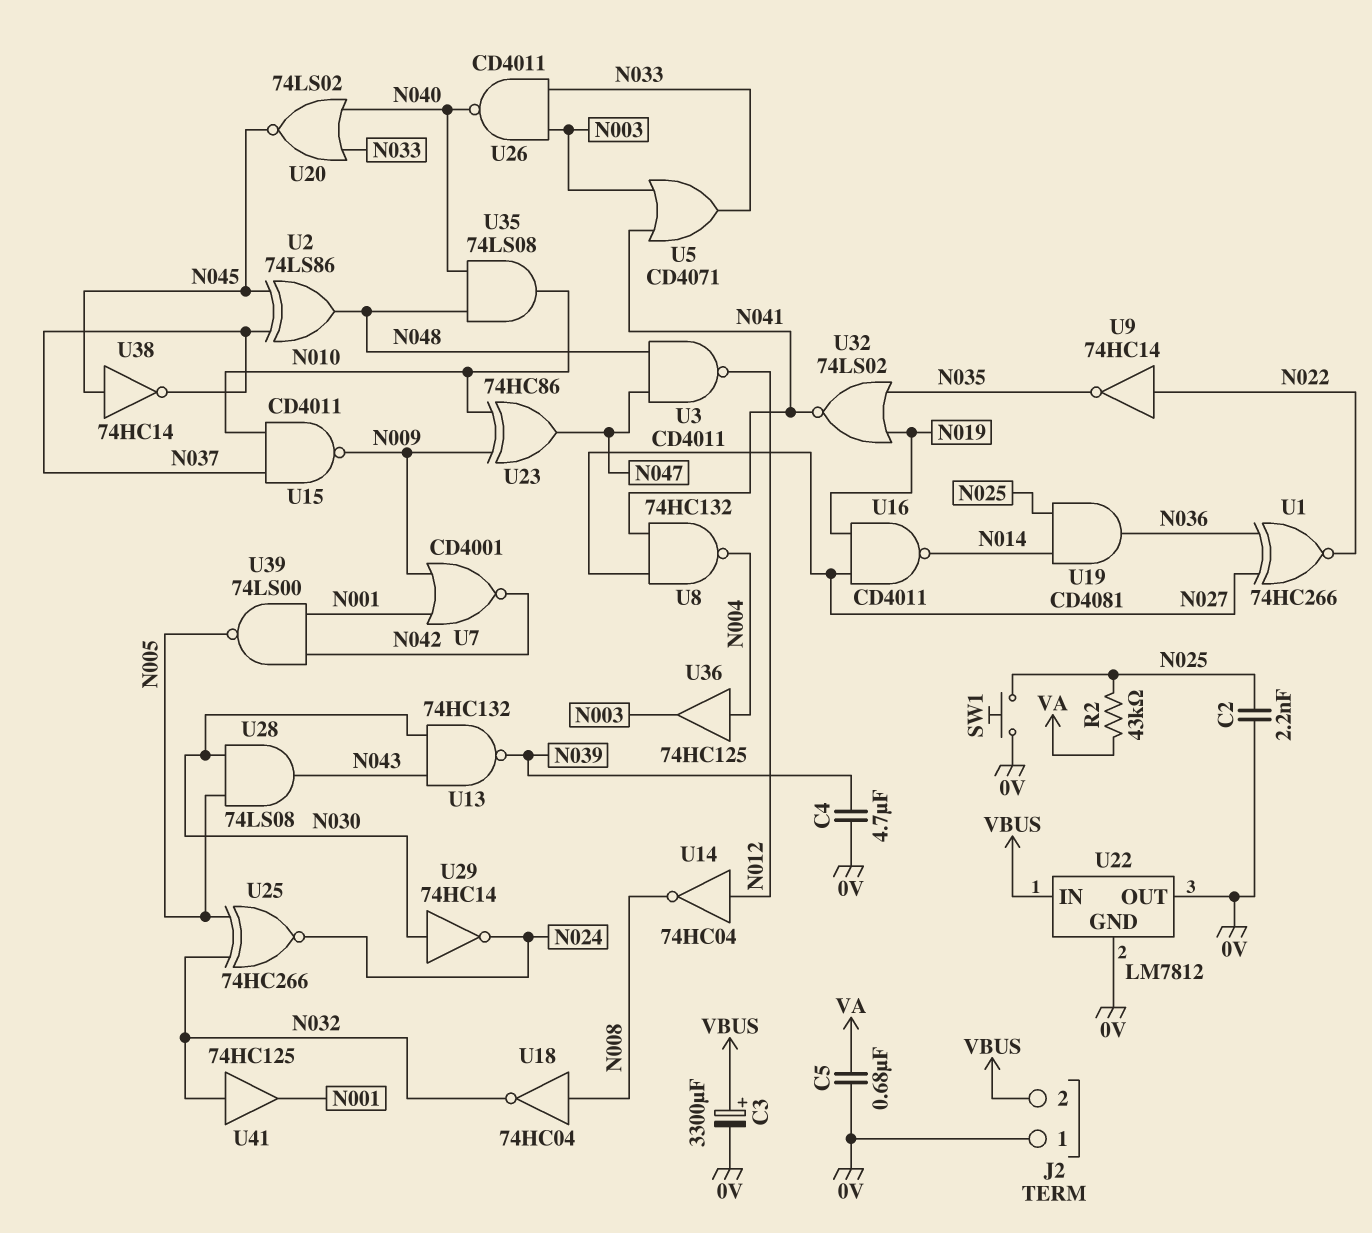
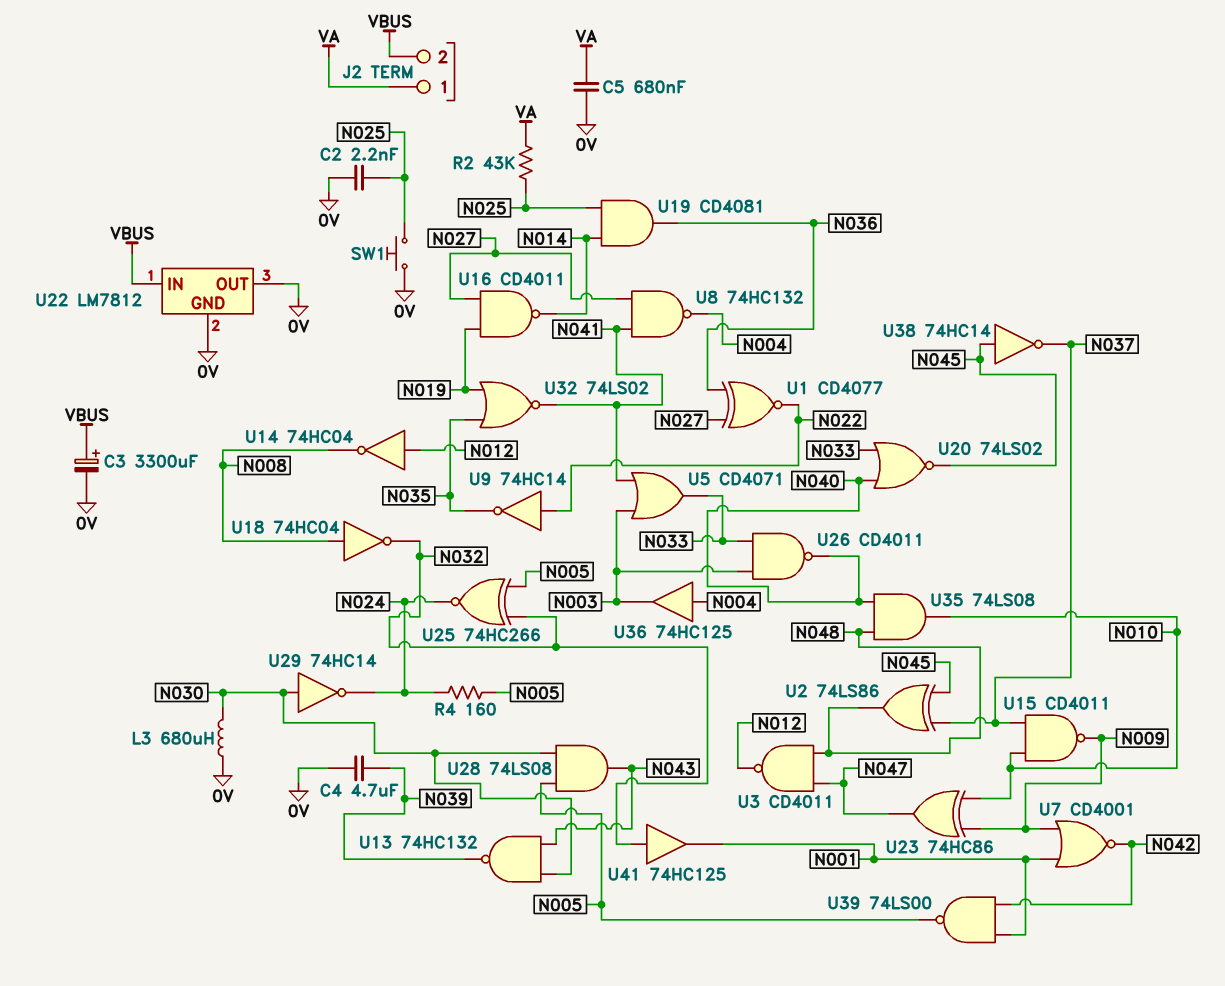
J2 pin 1: 0V -> VA
L3: none -> 680uH (0V, N030)
R4: none -> 160 (N005, N024)
U1: XNOR 74HC266 (in N027, in N036, out N022) -> XNOR CD4077 (in N027, in N036, out N022)

